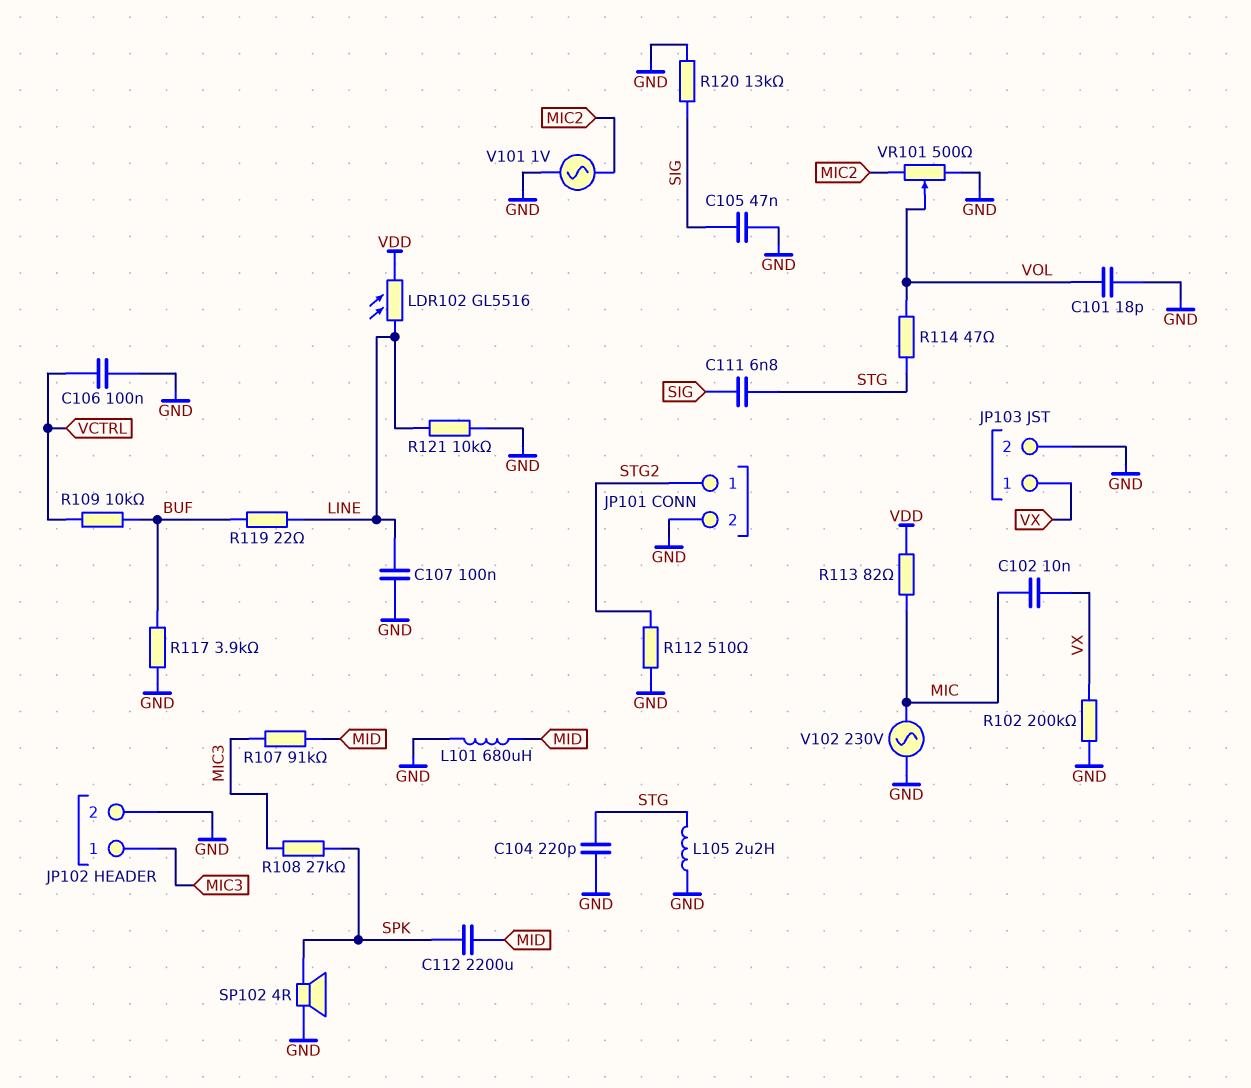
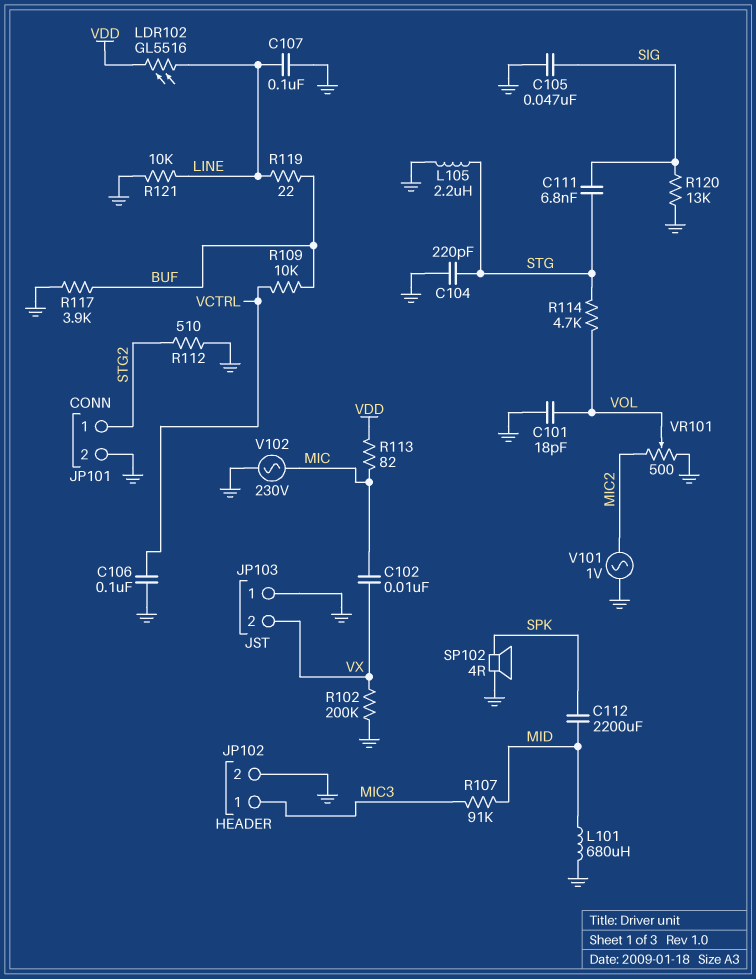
JP103 pin 1: VX -> GND
JP103 pin 2: GND -> VX
R108: 27k (MIC3, SPK) -> none
R114: 47 (STG, VOL) -> 4.7k (STG, VOL)

